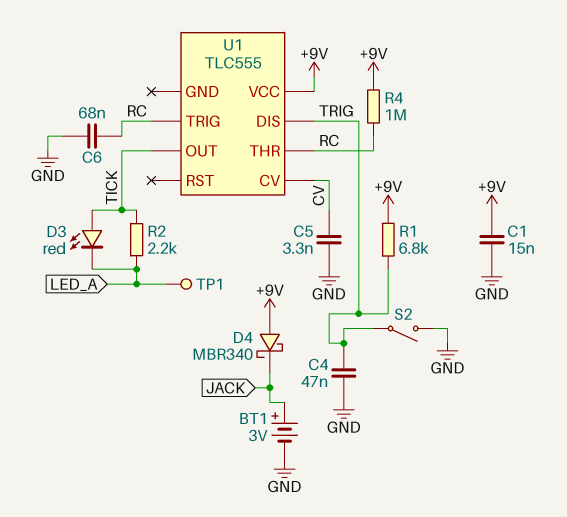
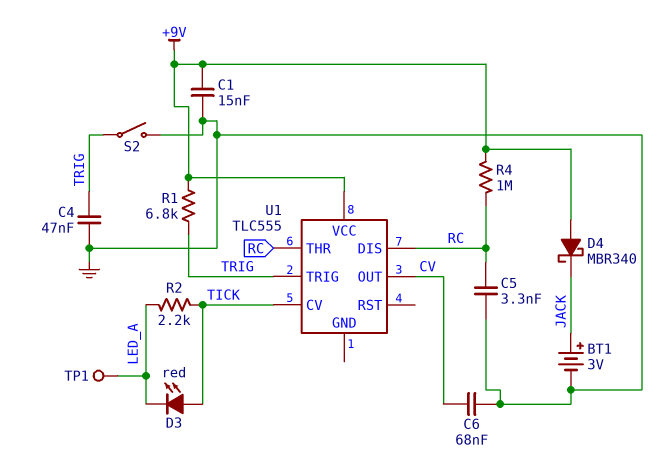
C5: 3.3nF (CV, GND) -> 3.3nF (GND, RC)
C6: 68nF (GND, RC) -> 68nF (CV, GND)
U1 pin CV: CV -> TICK
U1 pin DIS: TRIG -> RC
U1 pin OUT: TICK -> CV
U1 pin TRIG: RC -> TRIG

